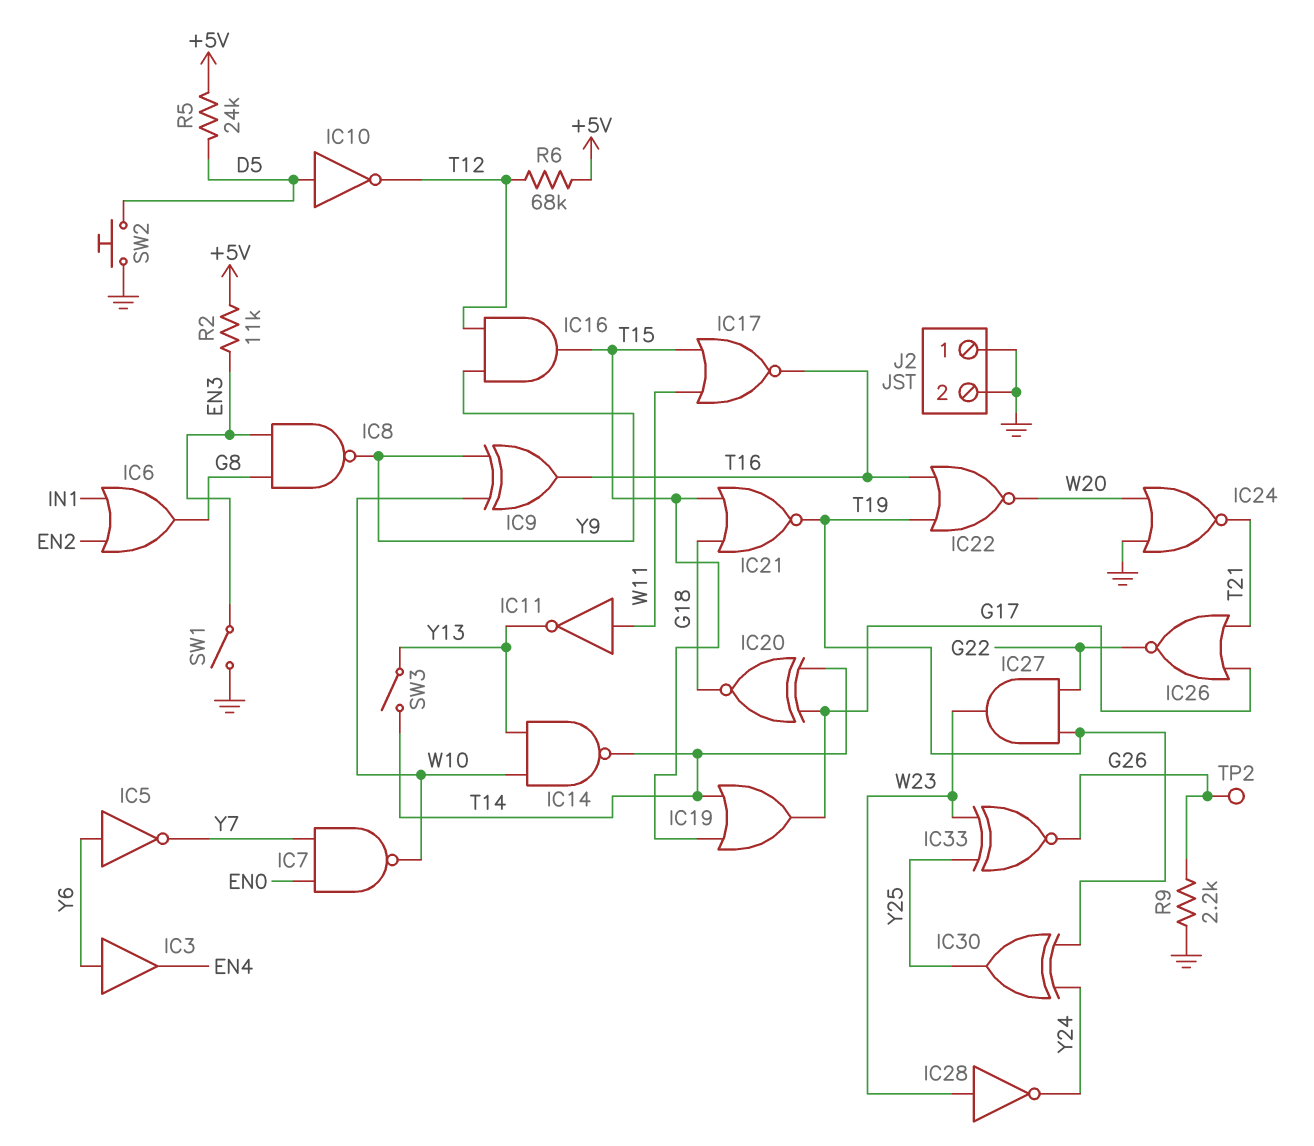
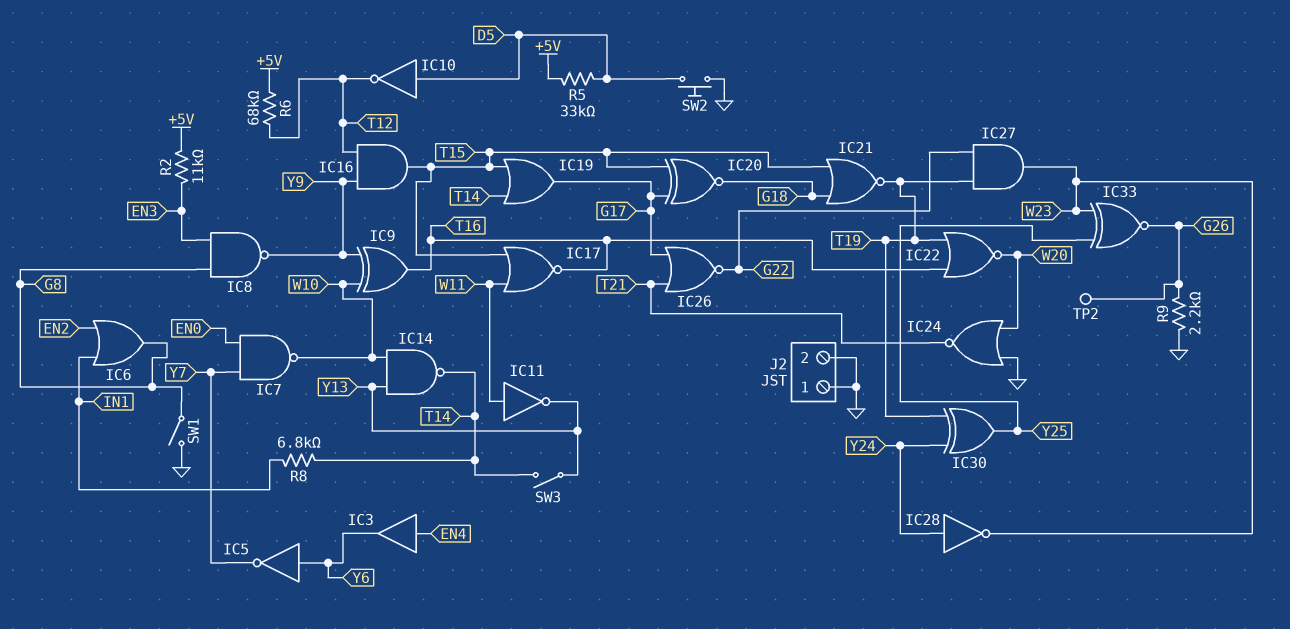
IC3: buffer (in Y6, out EN4) -> buffer (in EN4, out Y6)
IC20: XNOR (in G17, in T14, out G18) -> XNOR (in G17, in T15, out G18)
IC28: NOT (in W23, out Y24) -> NOT (in Y24, out W23)
R5: 24k (+5V, D5) -> 33k (+5V, D5)
R8: none -> 6.8k (IN1, T14)
SW1: switch (EN3, GND) -> switch (G8, GND)

